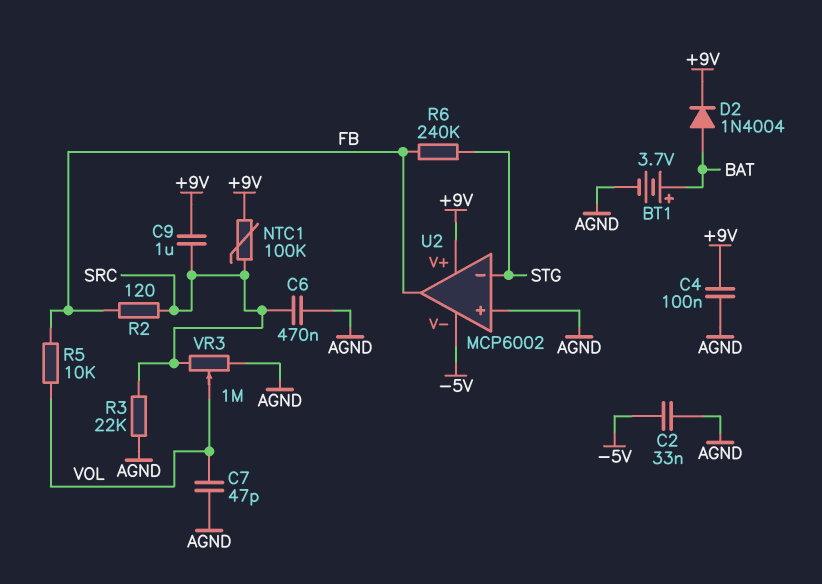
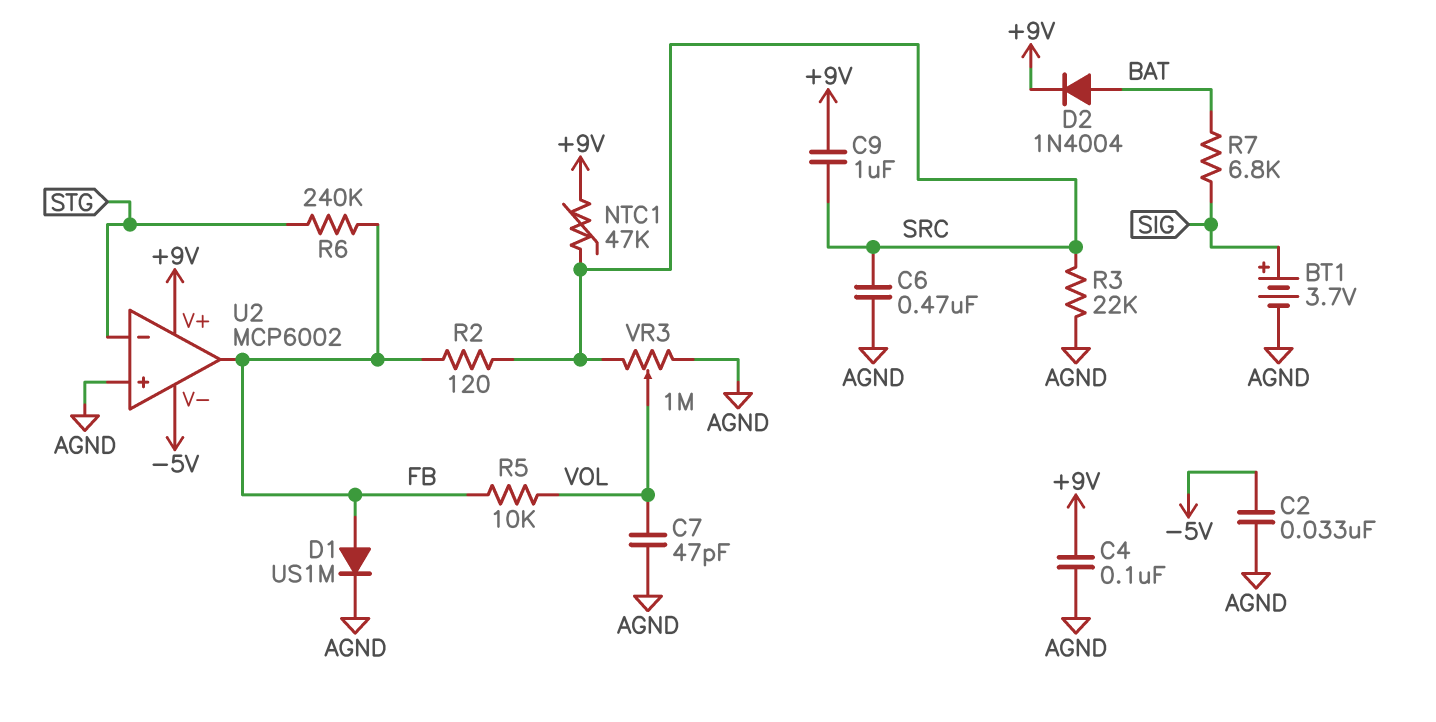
BT1: 3.7V (plus BAT, minus AGND) -> 3.7V (plus SIG, minus AGND)
D1: none -> diode US1M (A FB, K AGND)
NTC1: 100k (+9V, SRC) -> 47k (+9V, SRC)
R7: none -> 6.8k (BAT, SIG)

